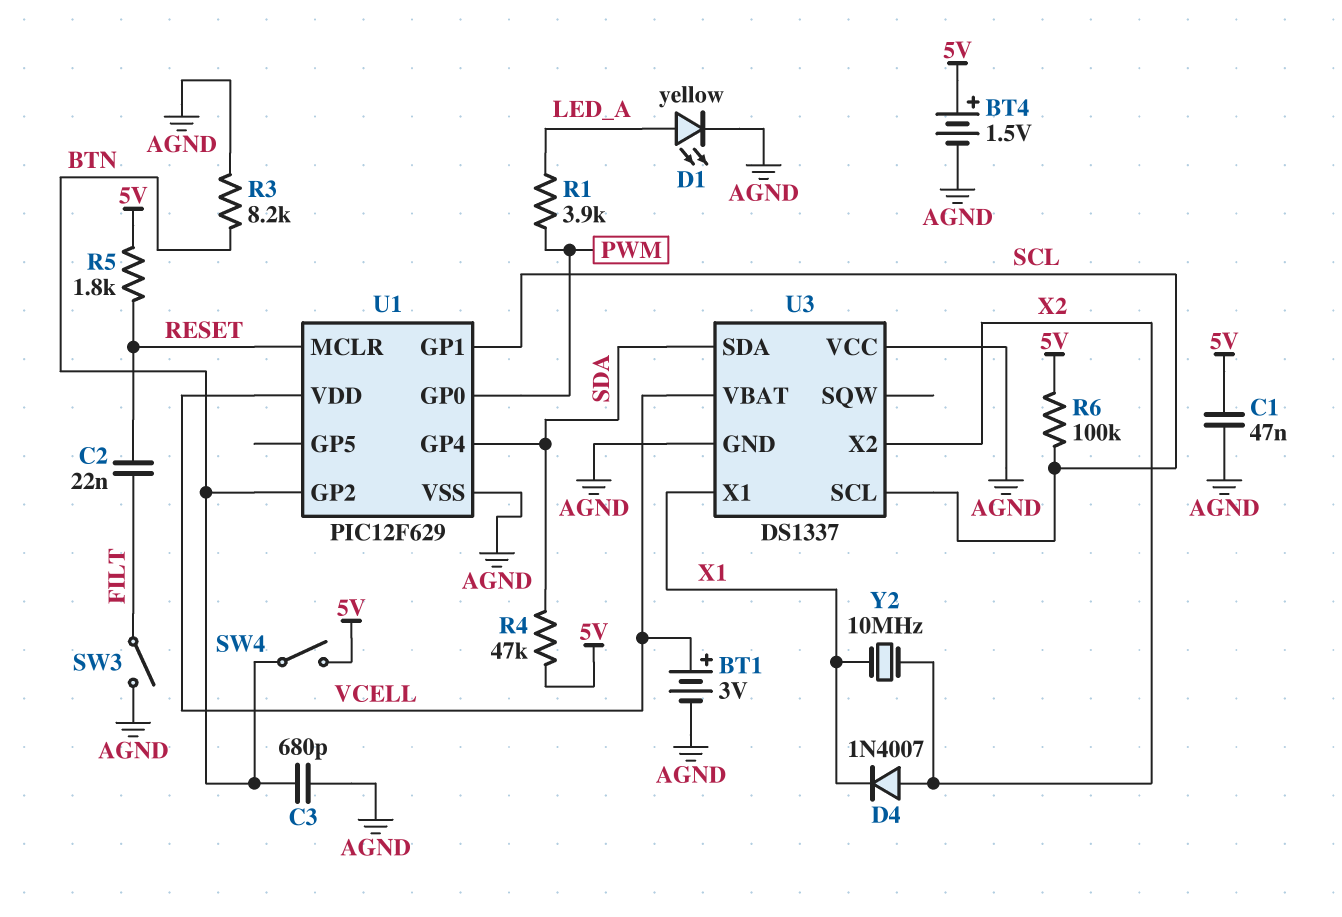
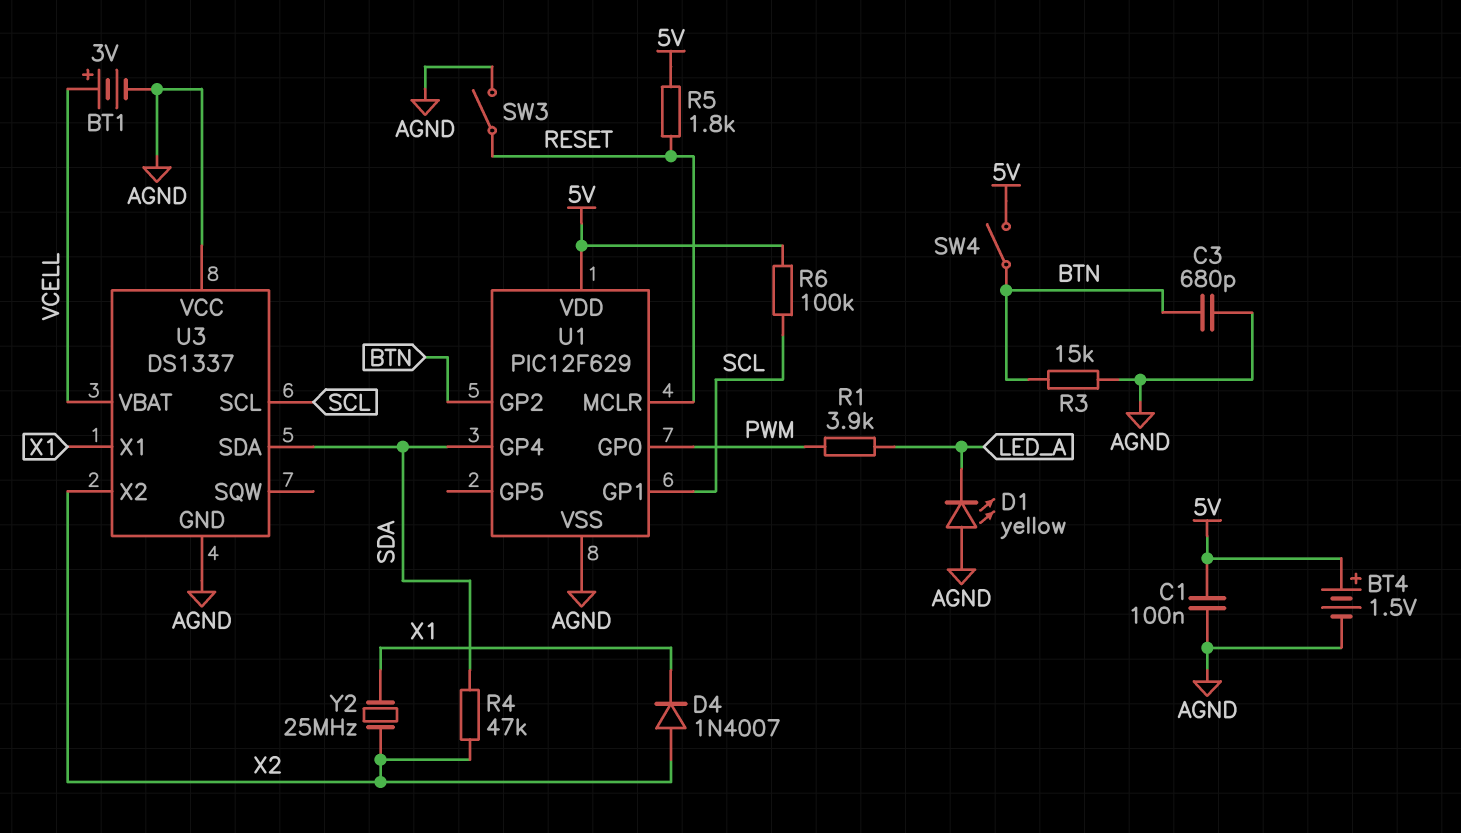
C1: 47nF (5V, AGND) -> 100nF (5V, AGND)
C2: 22nF (FILT, RESET) -> none
D1: LED yellow (A LED_A, K AGND) -> LED yellow (A AGND, K LED_A)
R3: 8.2k (AGND, BTN) -> 15k (AGND, BTN)
R4: 47k (5V, SDA) -> 47k (SDA, X2)
SW3: switch (AGND, FILT) -> switch (AGND, RESET)
U1 pin VDD: VCELL -> 5V
Y2: 10MHz (X1, X2) -> 25MHz (X1, X2)

